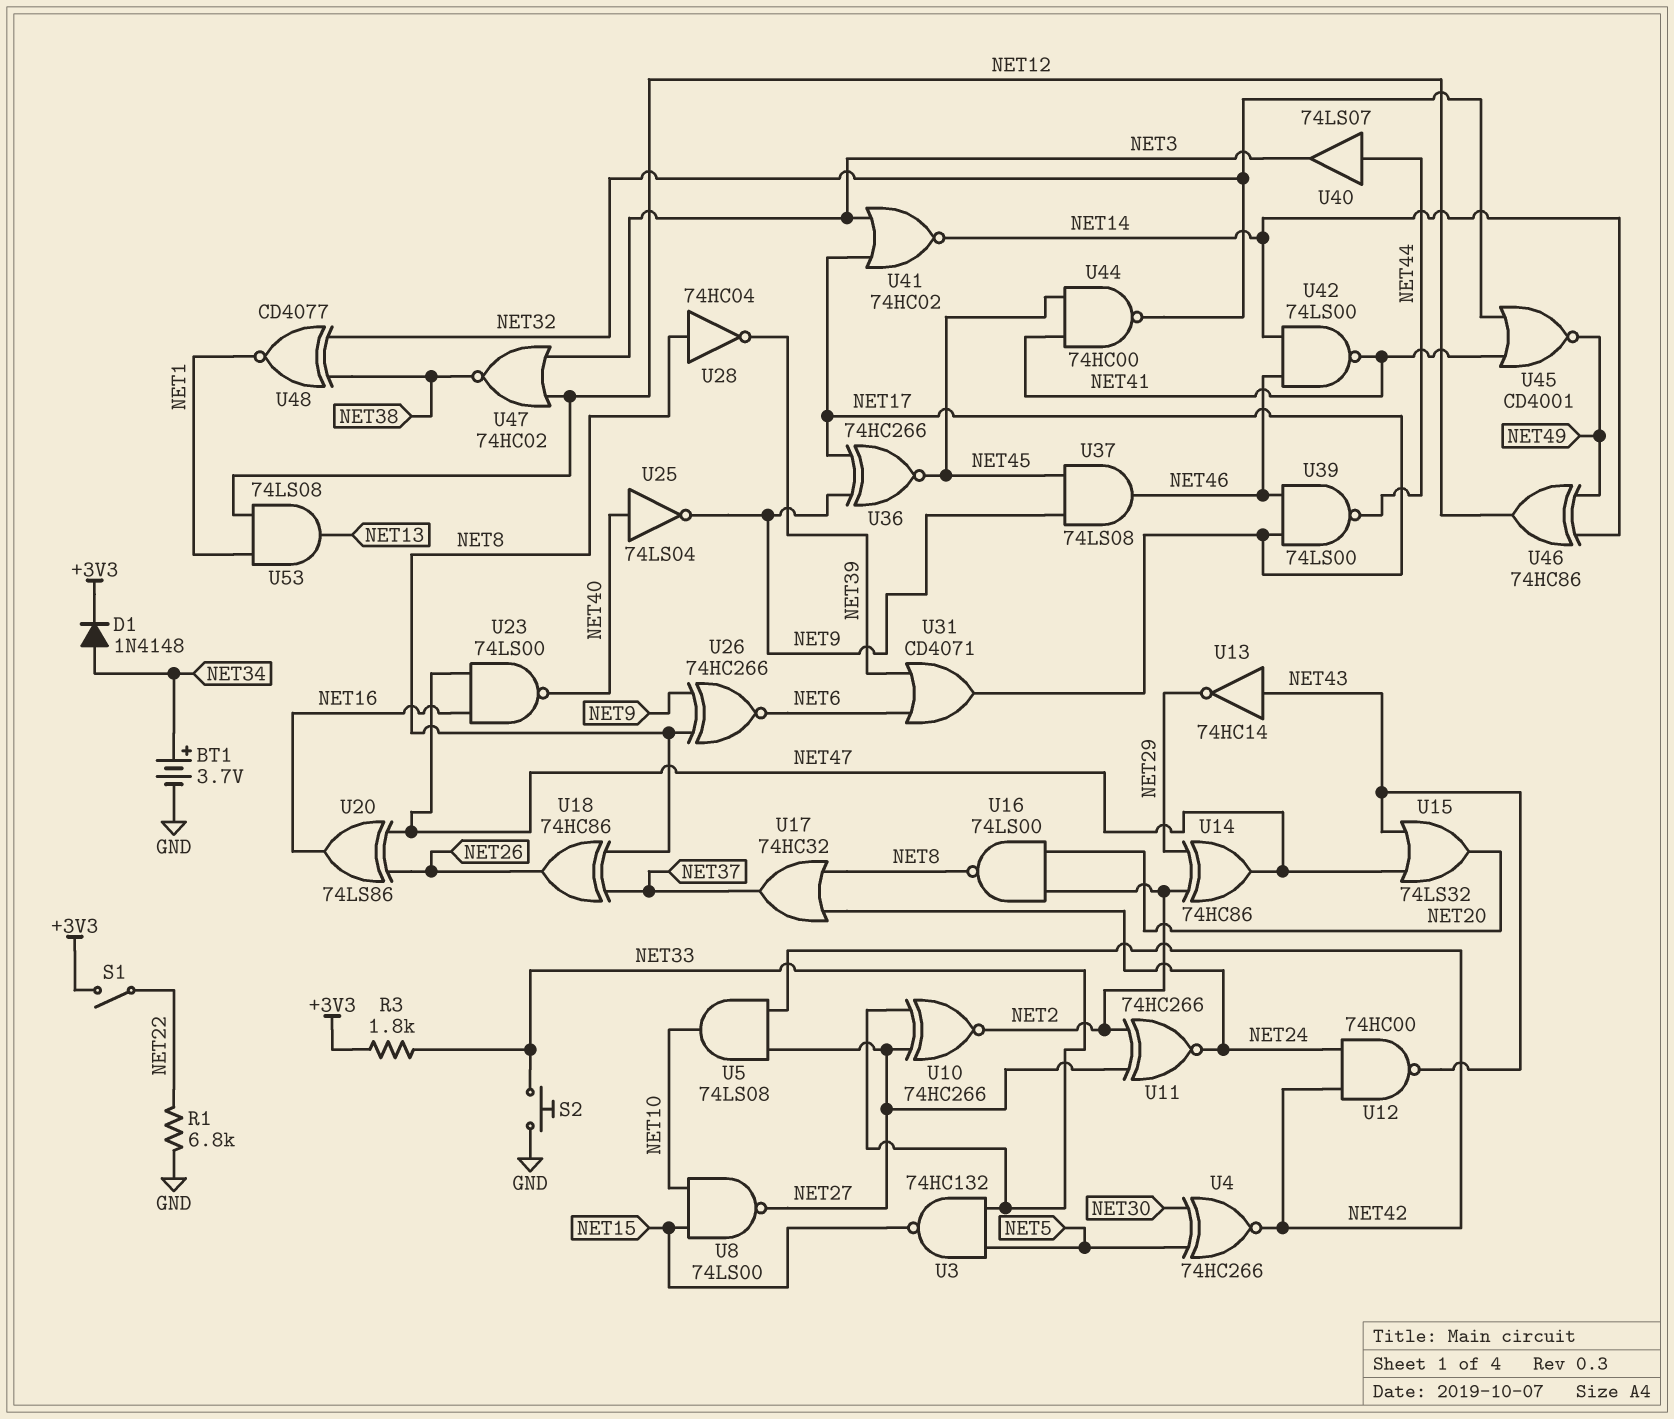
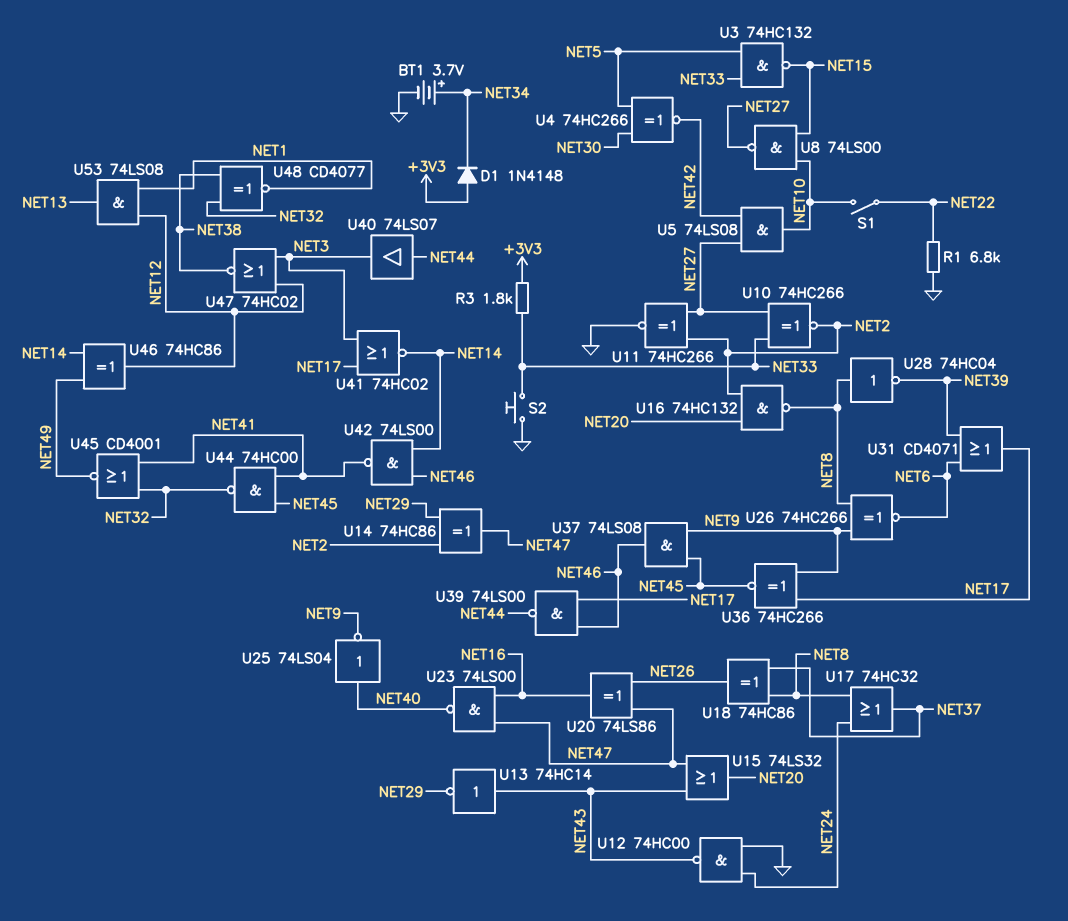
D1: diode 1N4148 (A NET34, K +3V3) -> diode 1N4148 (A +3V3, K NET34)
S1: switch (+3V3, NET22) -> switch (NET10, NET22)
U11: XNOR 74HC266 (in NET2, in NET27, out NET24) -> XNOR 74HC266 (in NET2, in NET27, out GND)
U12: NAND 74HC00 (in NET24, in NET42, out NET43) -> NAND 74HC00 (in GND, in NET24, out NET43)
U16: NAND 74LS00 (in NET2, in NET20, out NET8) -> NAND 74HC132 (in NET2, in NET20, out NET8)

